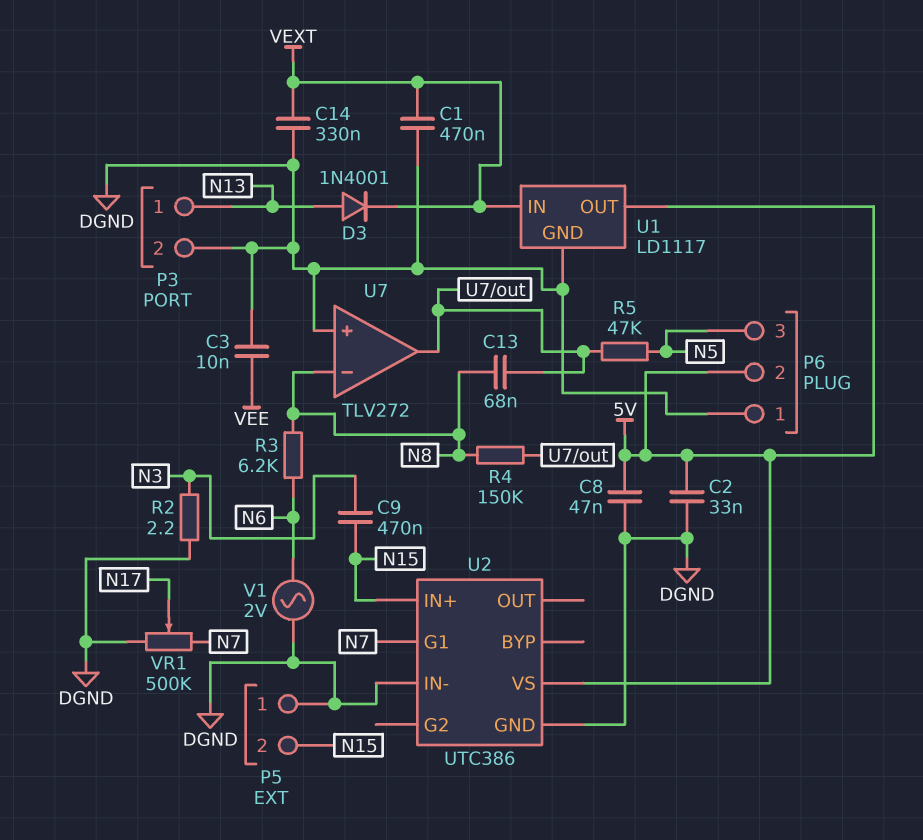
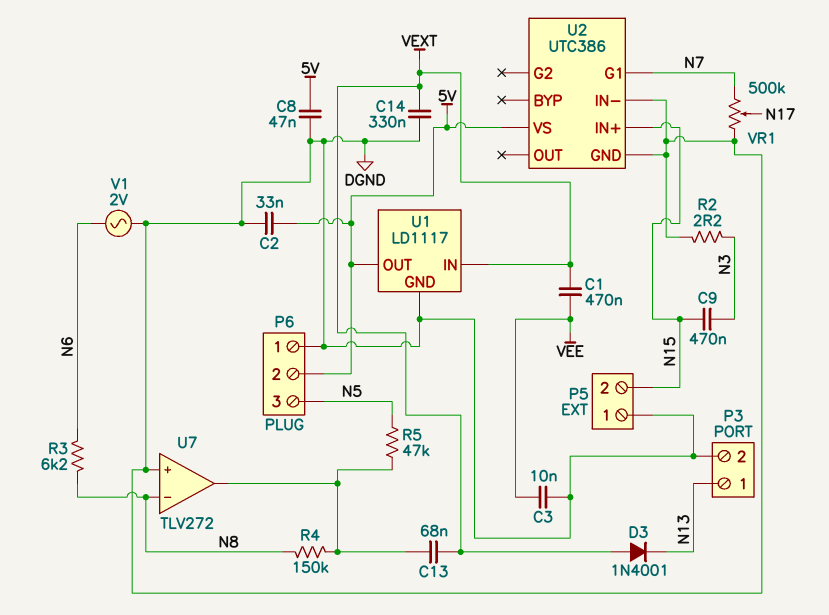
C1: 470nF (DGND, VEXT) -> 470nF (VEE, VEXT)
C13: 68nF (N8, U7/out) -> 68nF (U7/out, VEXT)
D3: diode 1N4001 (A N13, K VEXT) -> diode 1N4001 (A VEXT, K N13)

